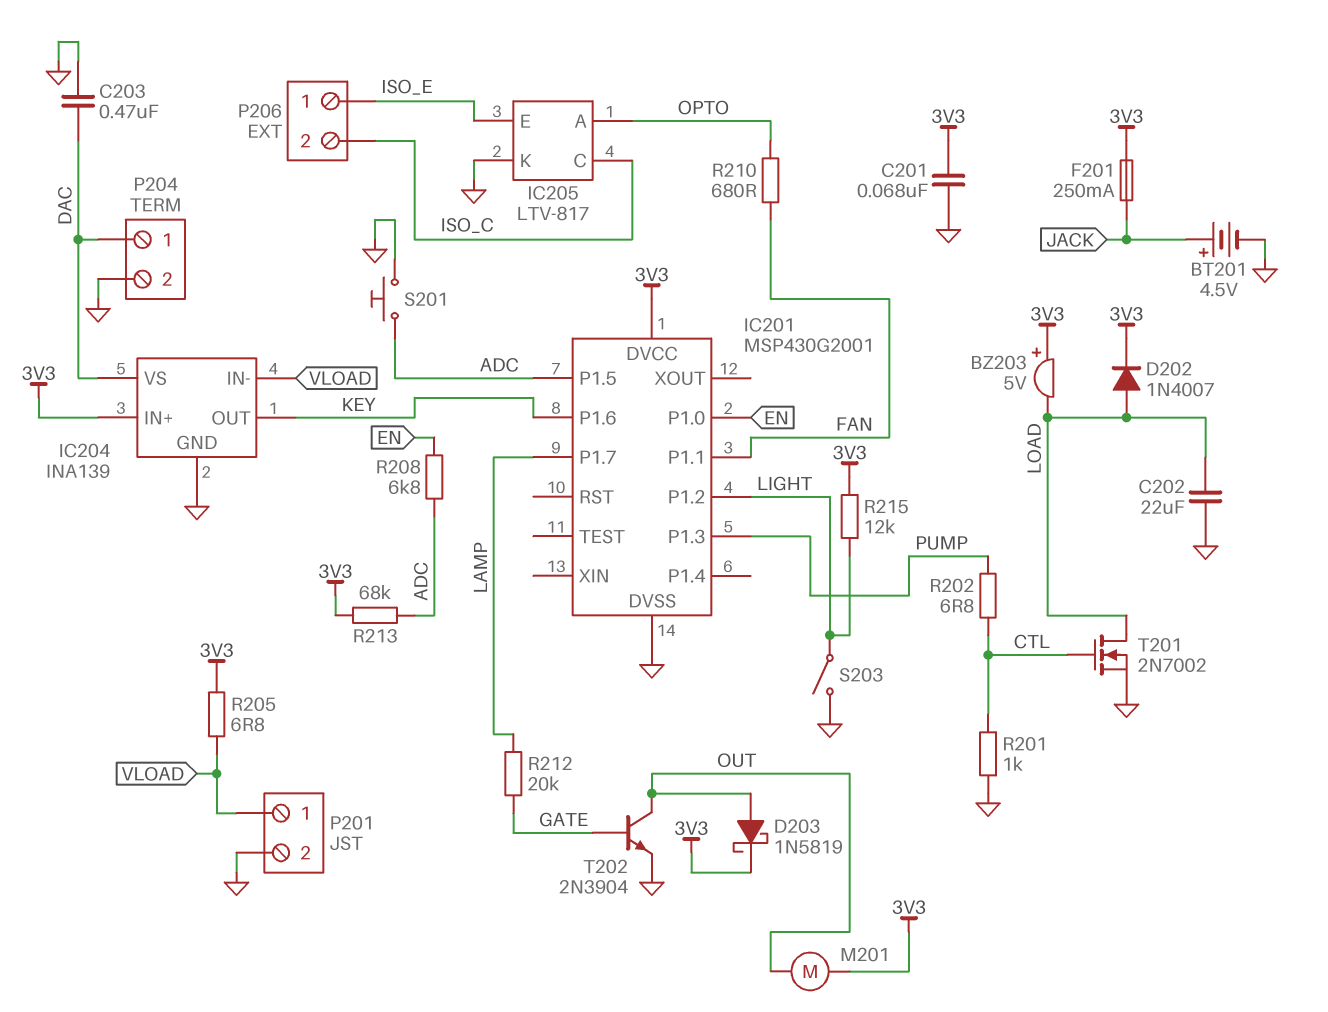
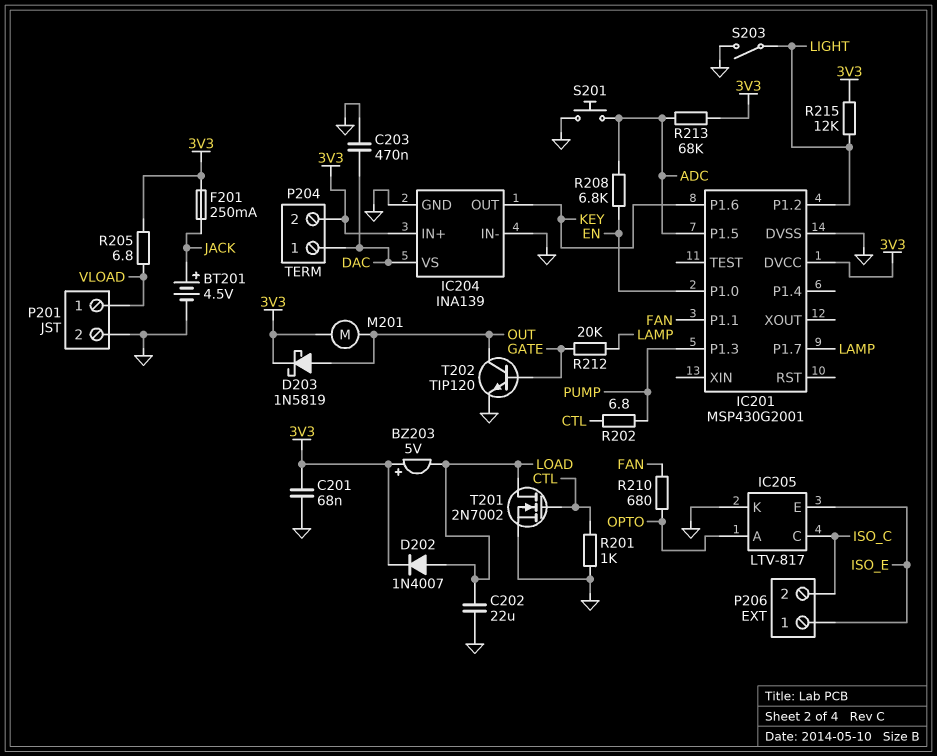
IC204 pin IN-: VLOAD -> GND
P204 pin 2: GND -> 3V3
T202: NPN 2N3904 (B GATE, C OUT, E GND) -> NPN TIP120 (B GATE, C OUT, E GND)

